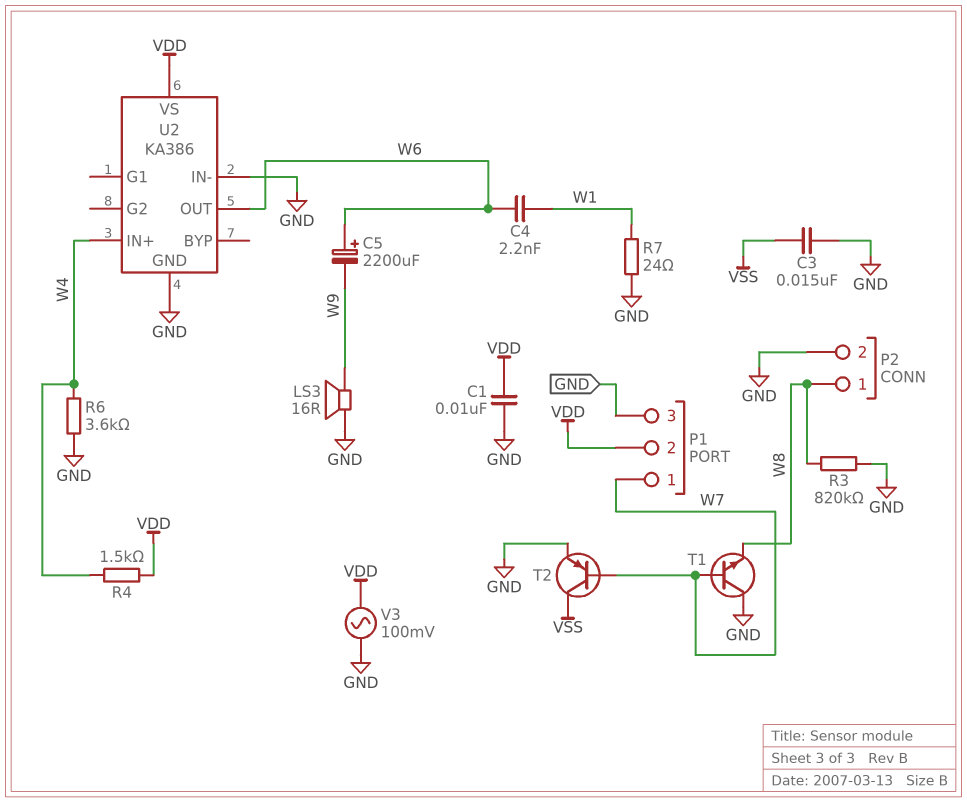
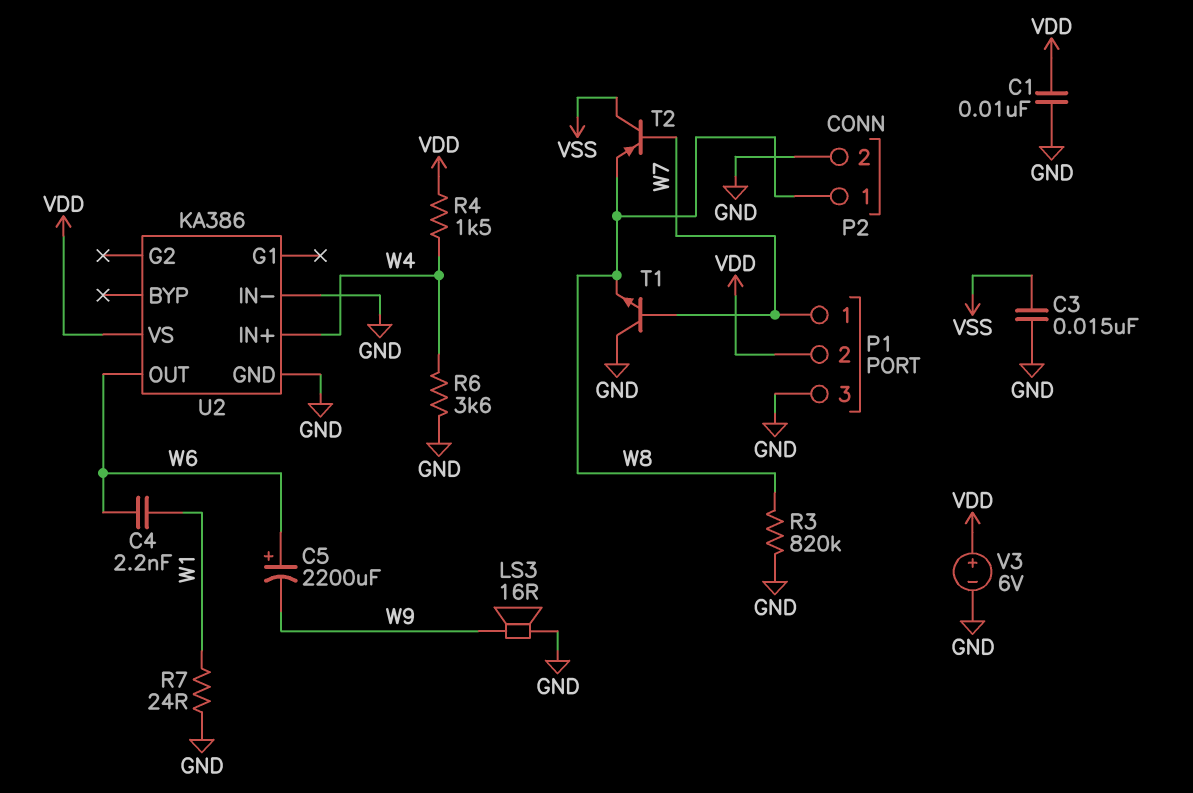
T2: PNP (B W7, C VSS, E GND) -> PNP (B W7, C VSS, E W8)
V3: AC 100mV (GND, VDD) -> 6V (plus VDD, minus GND)

